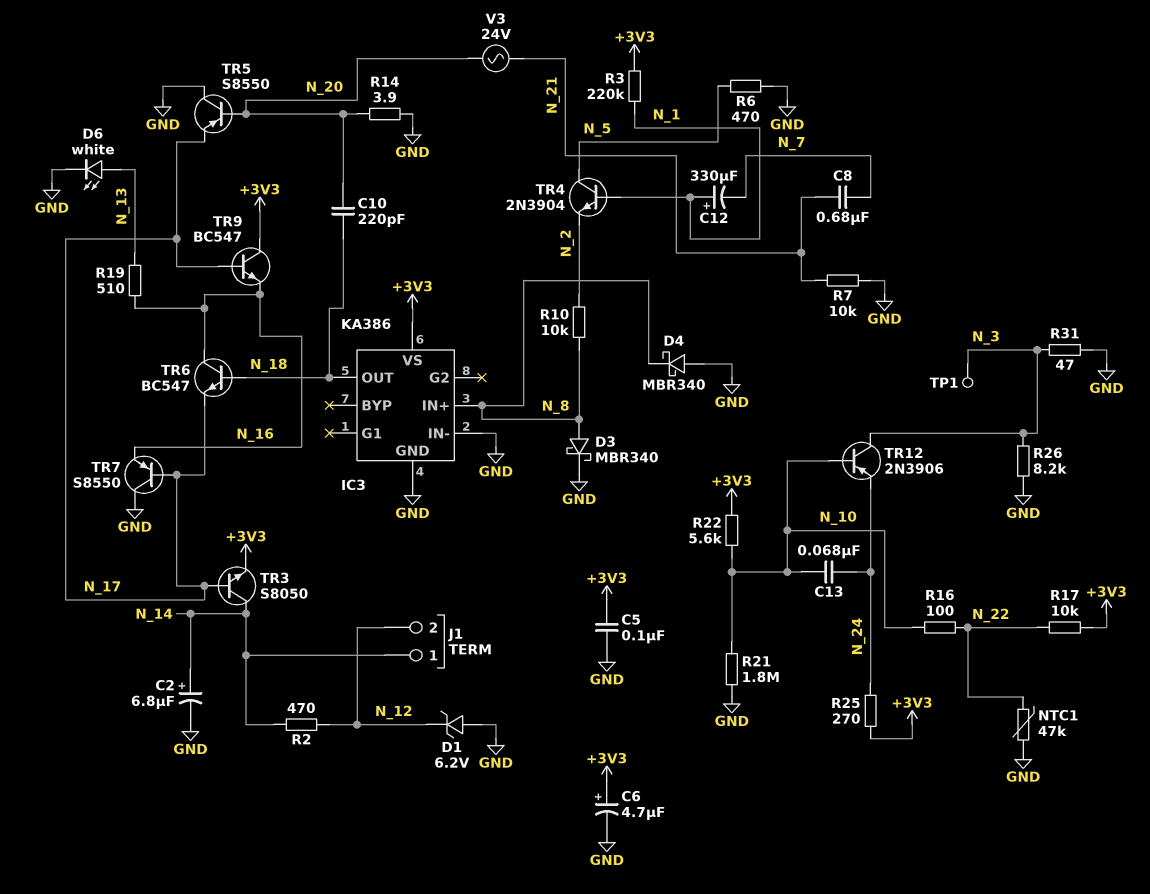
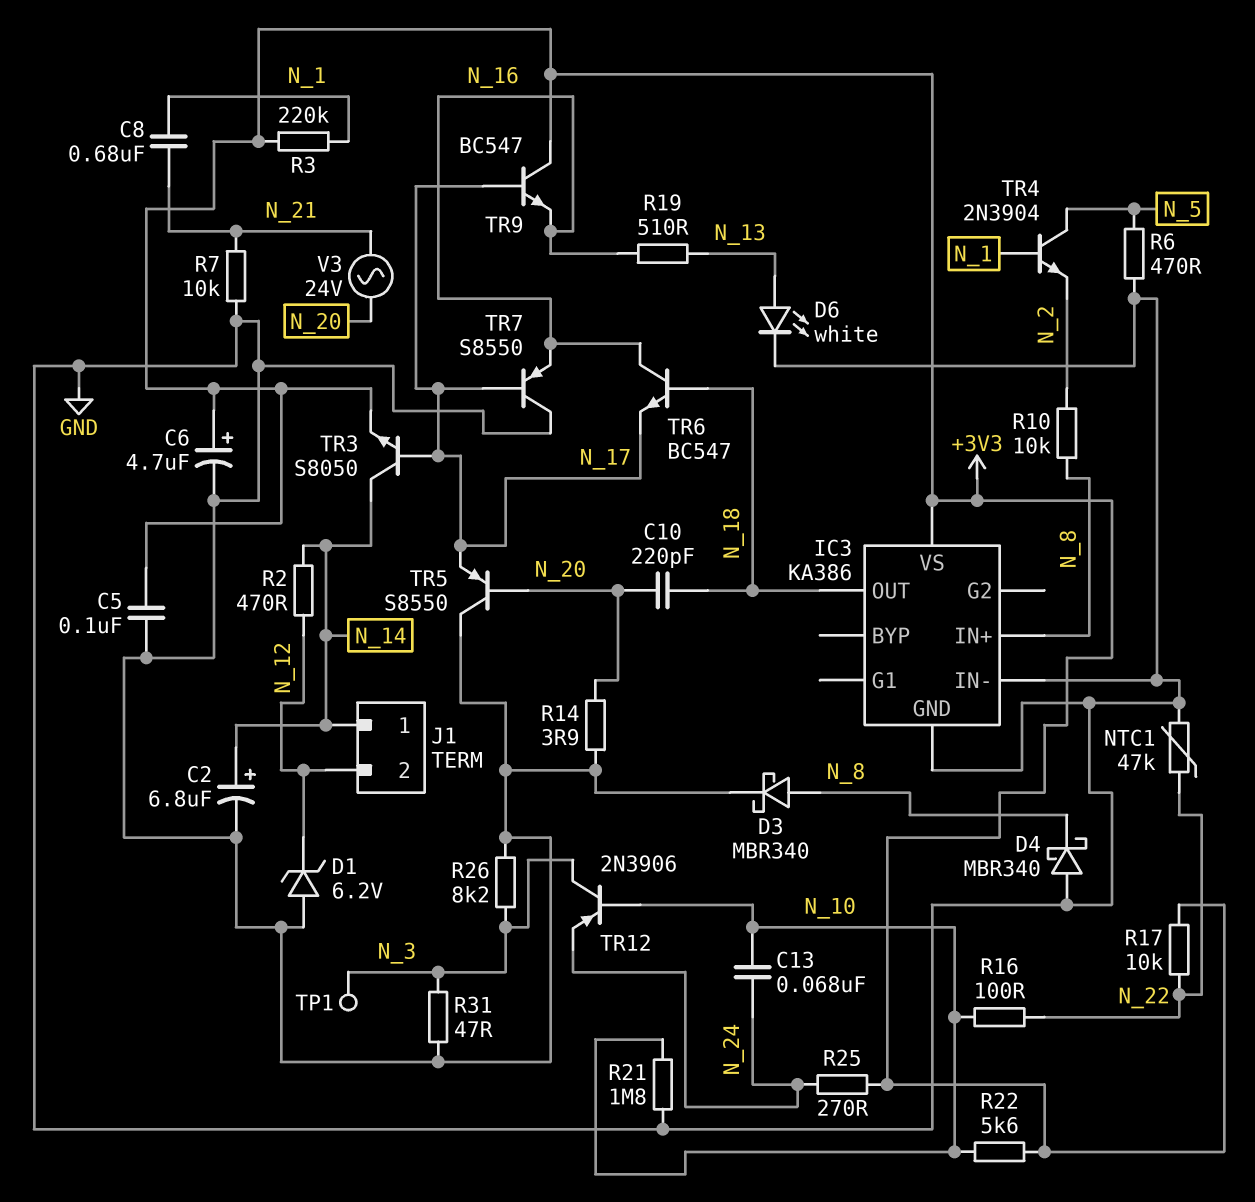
C8: 680nF (N_7, N_21) -> 680nF (N_1, N_21)
C12: 330uF (plus N_1, minus N_7) -> none

